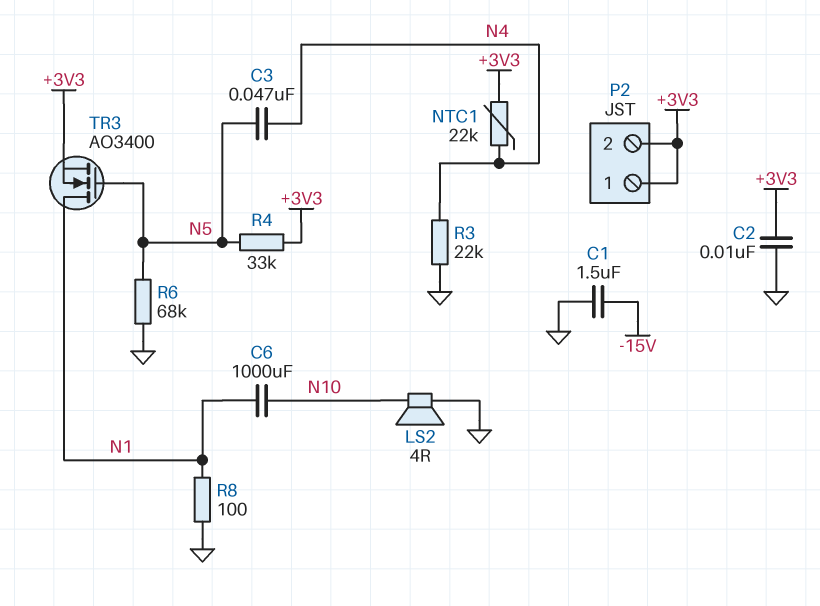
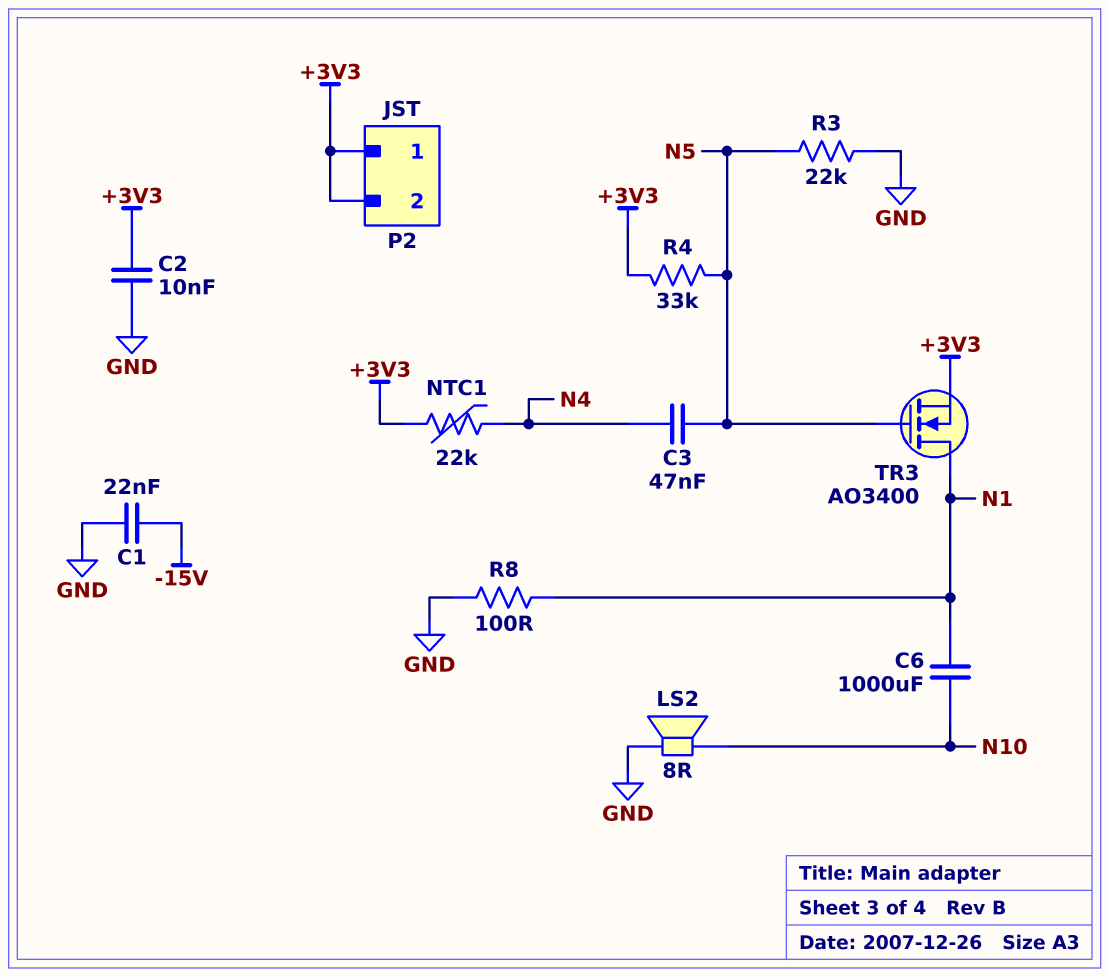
C1: 1.5uF (-15V, GND) -> 22nF (-15V, GND)
LS2: speaker 4R (GND, N10) -> speaker 8R (GND, N10)
R3: 22k (GND, N4) -> 22k (GND, N5)
R6: 68k (GND, N5) -> none

